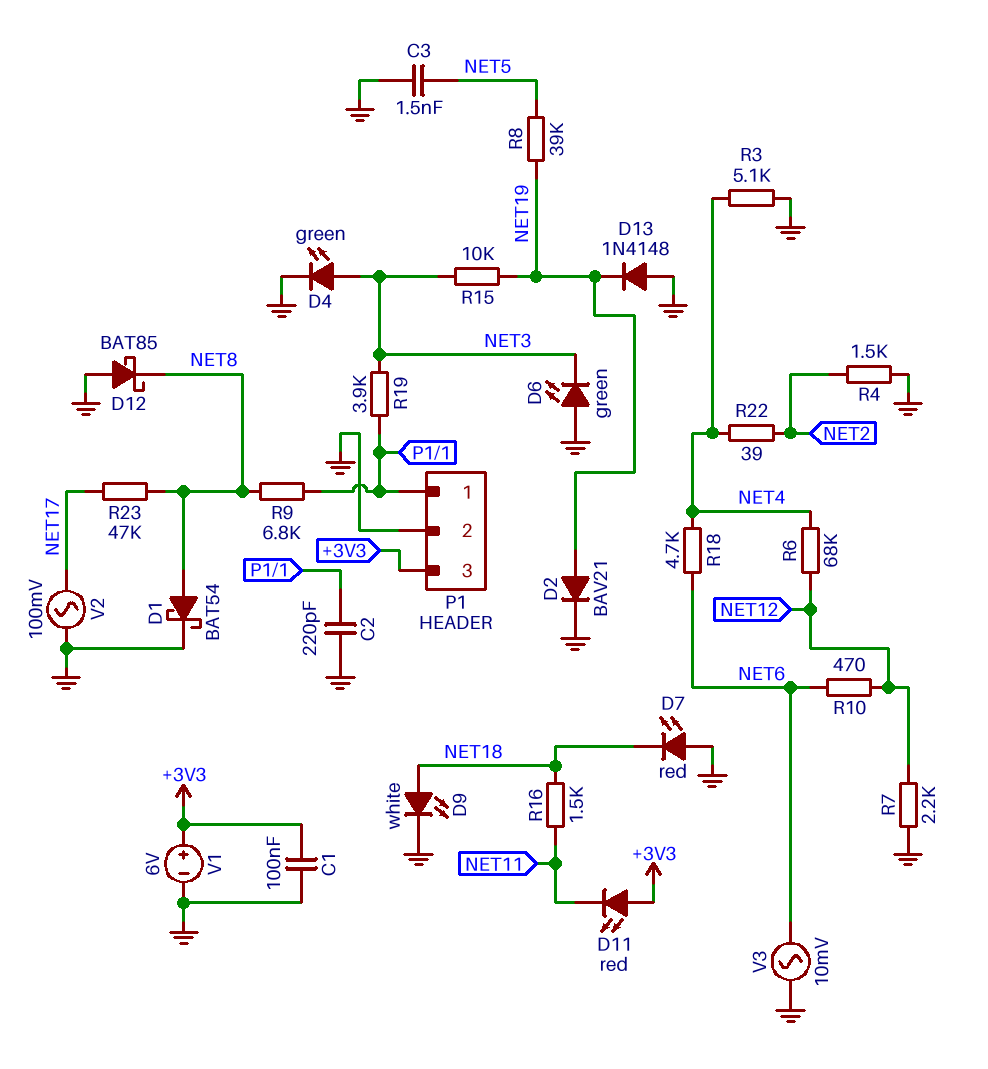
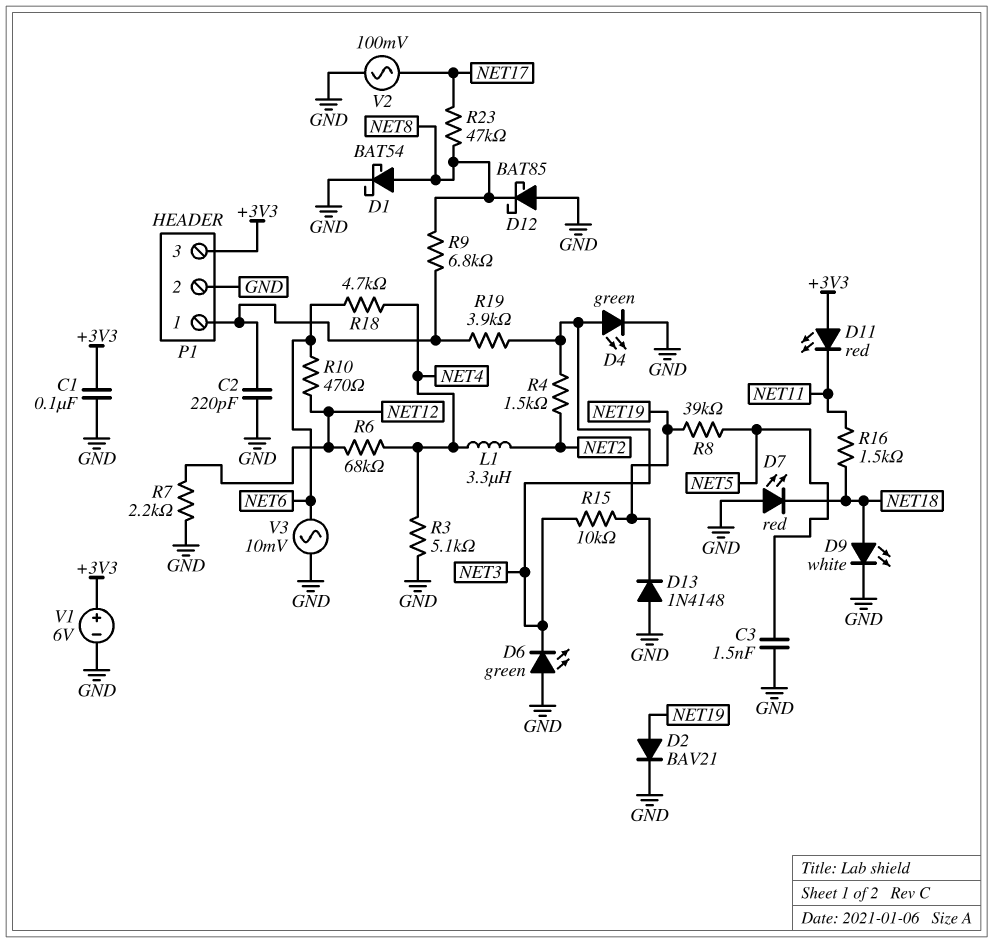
L1: none -> 3.3uH (NET2, NET4)
R4: 1.5k (GND, NET2) -> 1.5k (NET2, NET3)
R22: 39 (NET2, NET4) -> none

